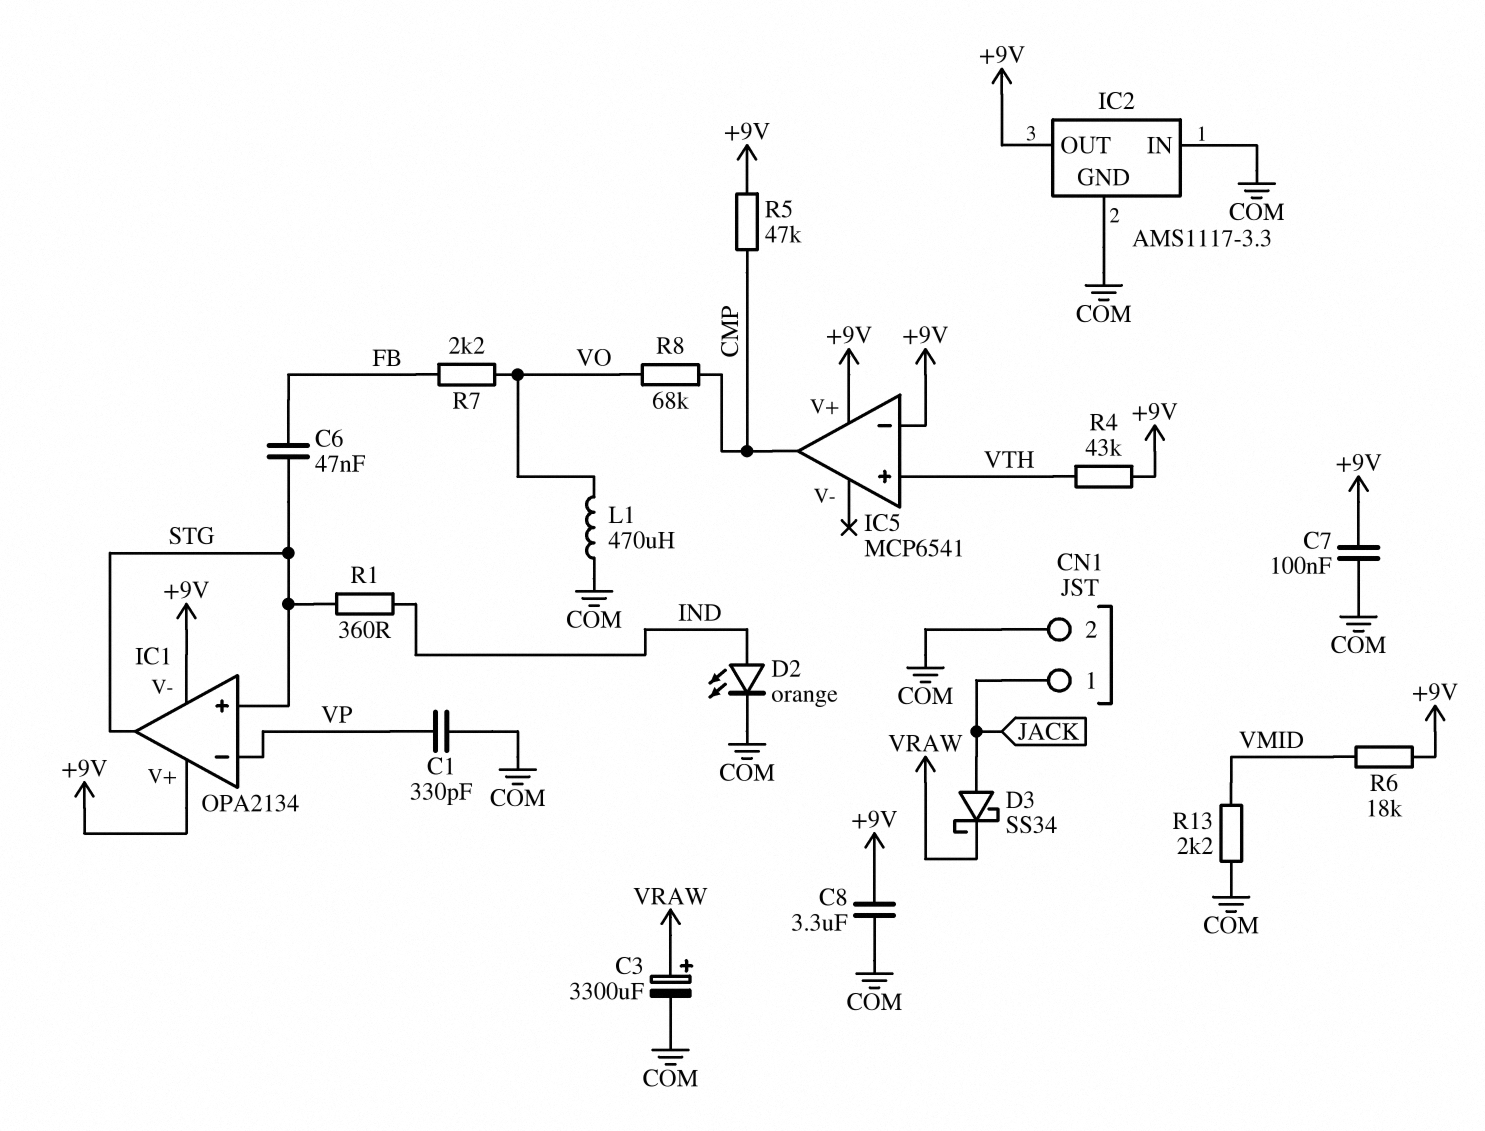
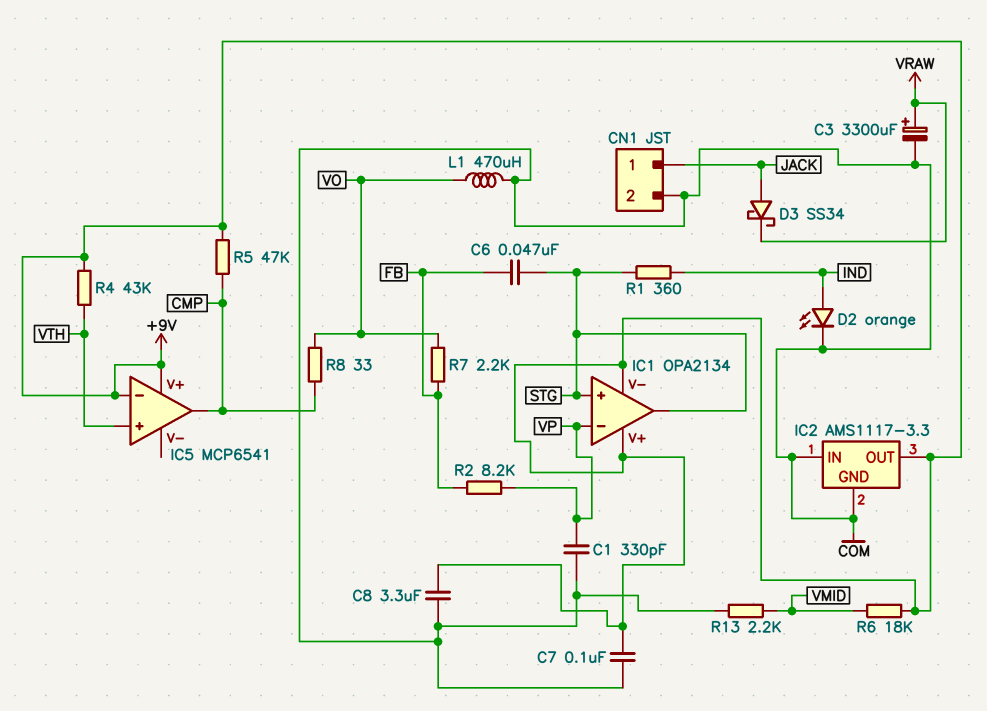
R2: none -> 8.2k (FB, VP)
R8: 68k (CMP, VO) -> 33 (CMP, VO)

